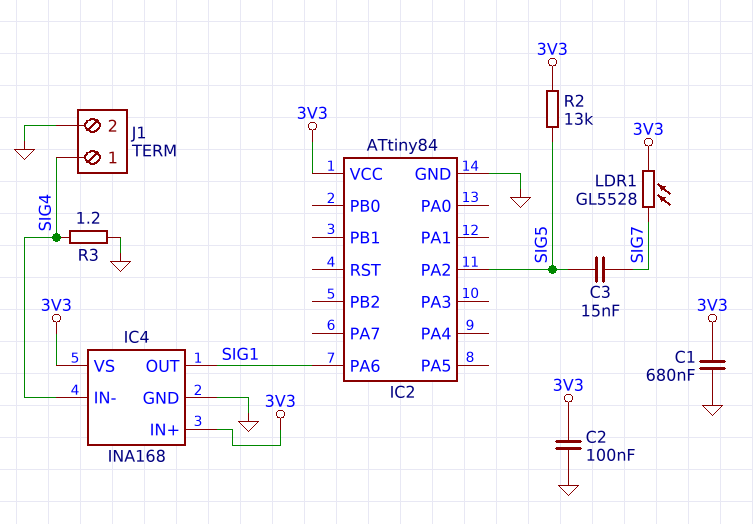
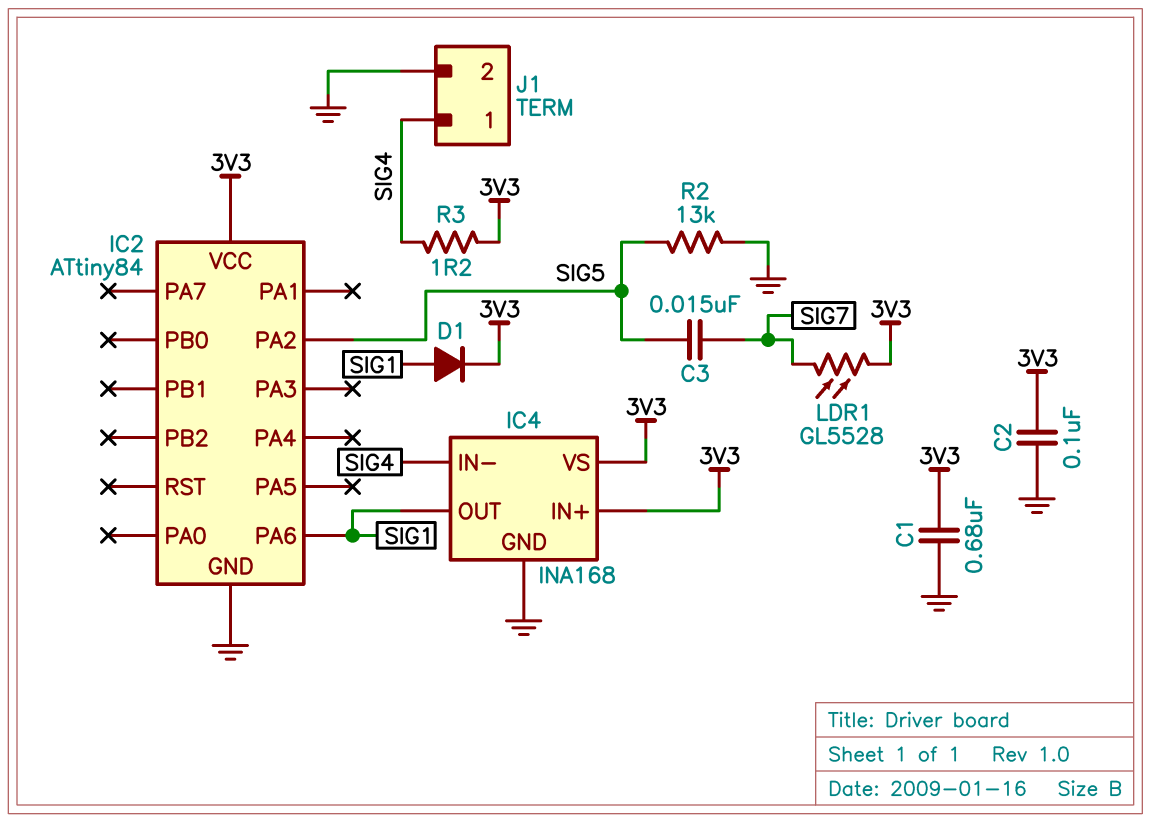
D1: none -> diode (A SIG1, K 3V3)
R2: 13k (3V3, SIG5) -> 13k (GND, SIG5)
R3: 1.2 (GND, SIG4) -> 1.2 (3V3, SIG4)

